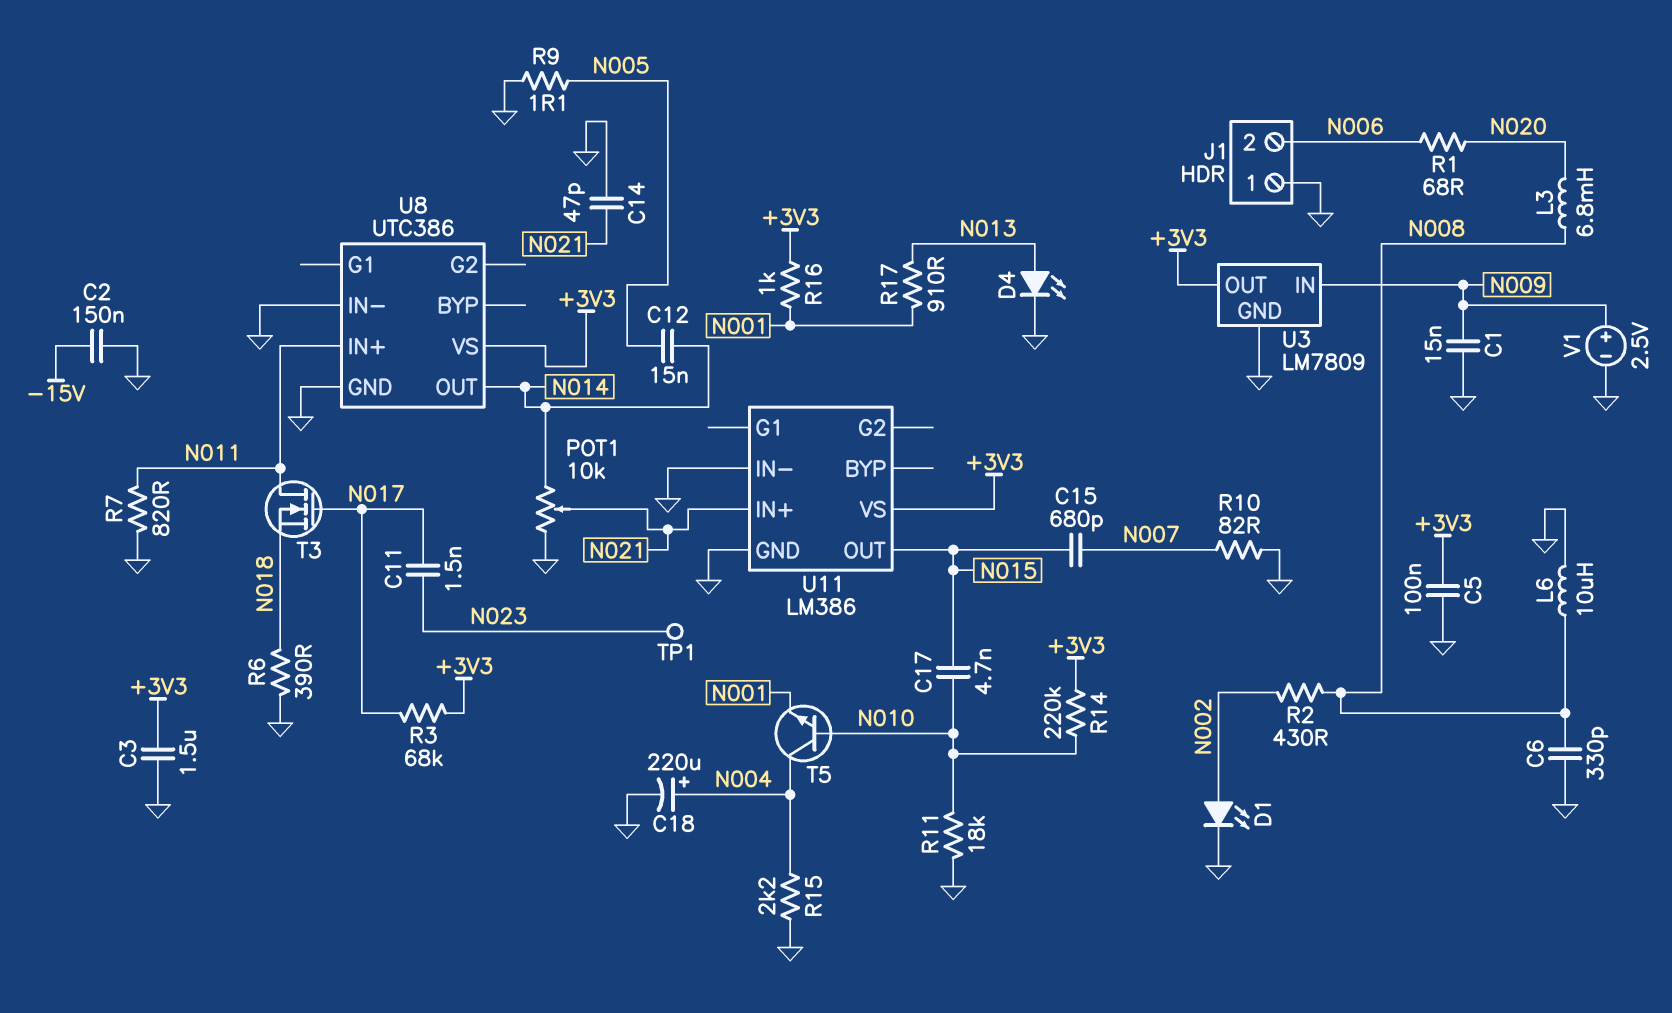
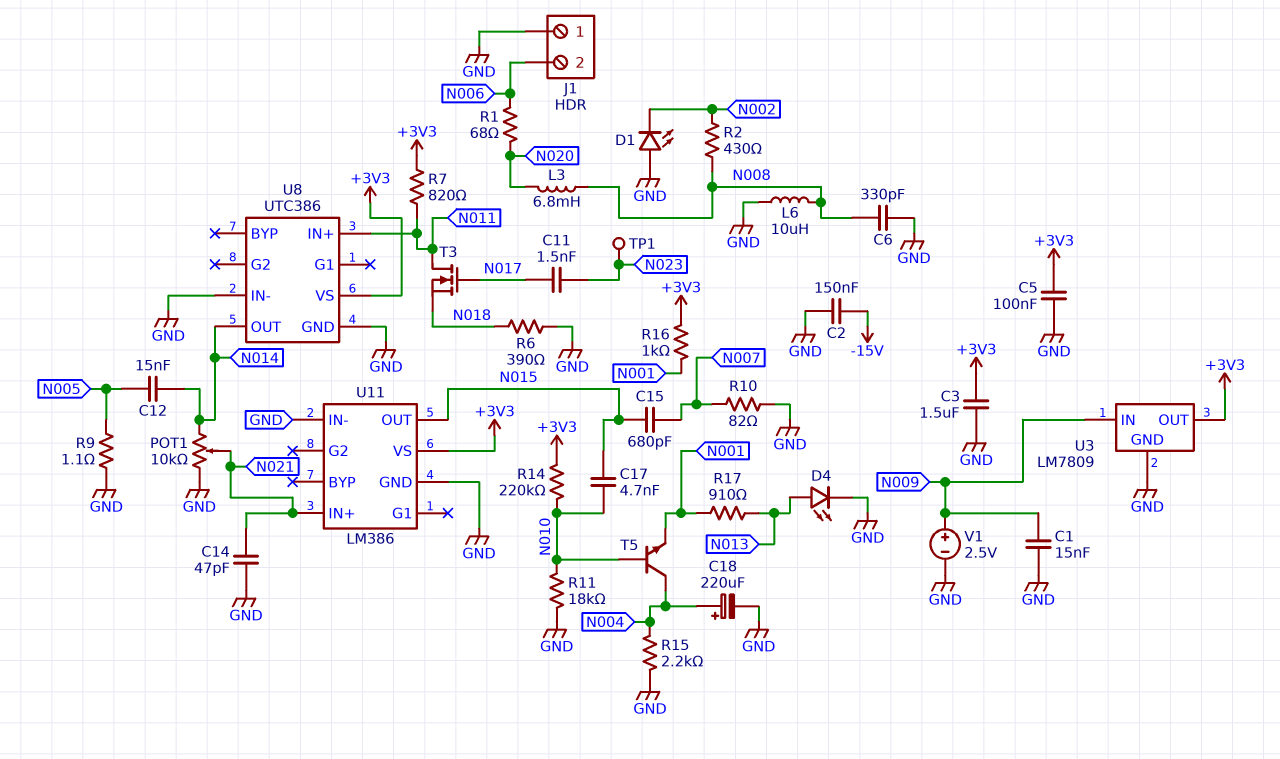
D1: LED (A N002, K GND) -> LED (A GND, K N002)
R3: 68k (+3V3, N017) -> none
R7: 820 (GND, N011) -> 820 (+3V3, N011)

